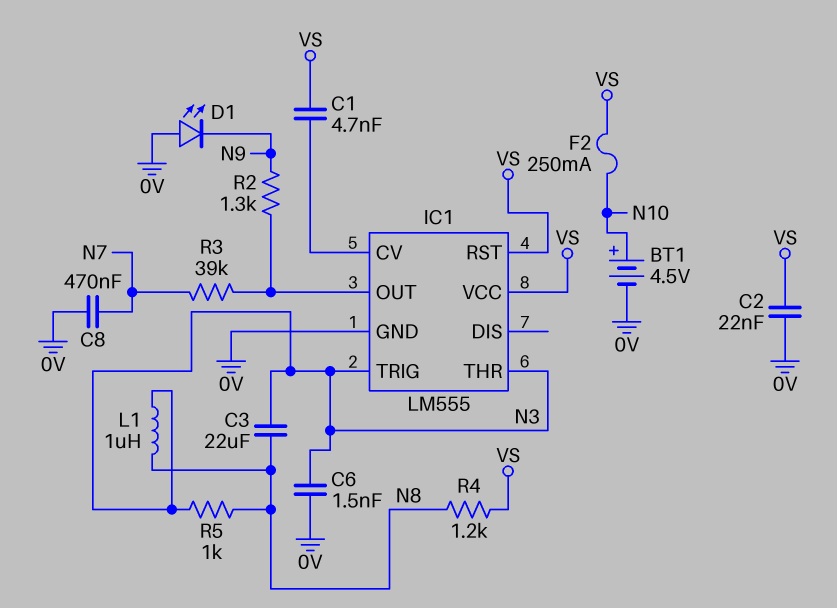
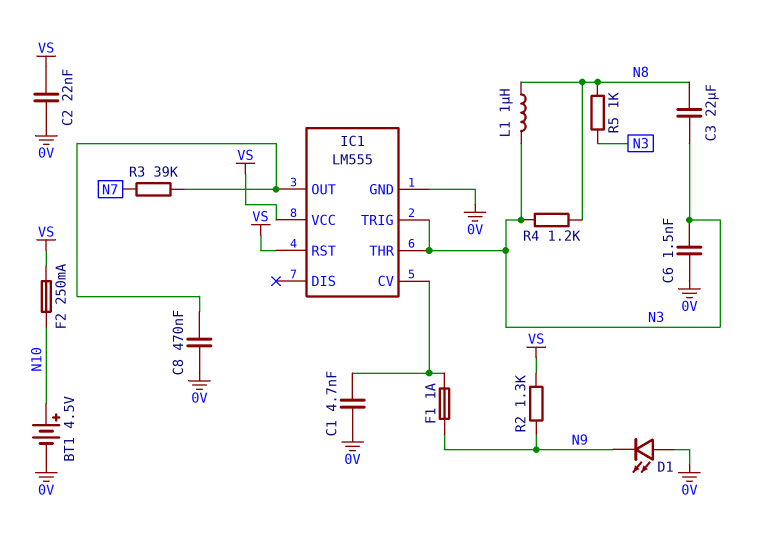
C1: 4.7nF (IC1/CV, VS) -> 4.7nF (0V, IC1/CV)
C8: 470nF (0V, N7) -> 470nF (0V, IC1/OUT)
F1: none -> 1A (IC1/CV, N9)
R2: 1.3k (IC1/OUT, N9) -> 1.3k (N9, VS)
R4: 1.2k (N8, VS) -> 1.2k (N3, N8)

